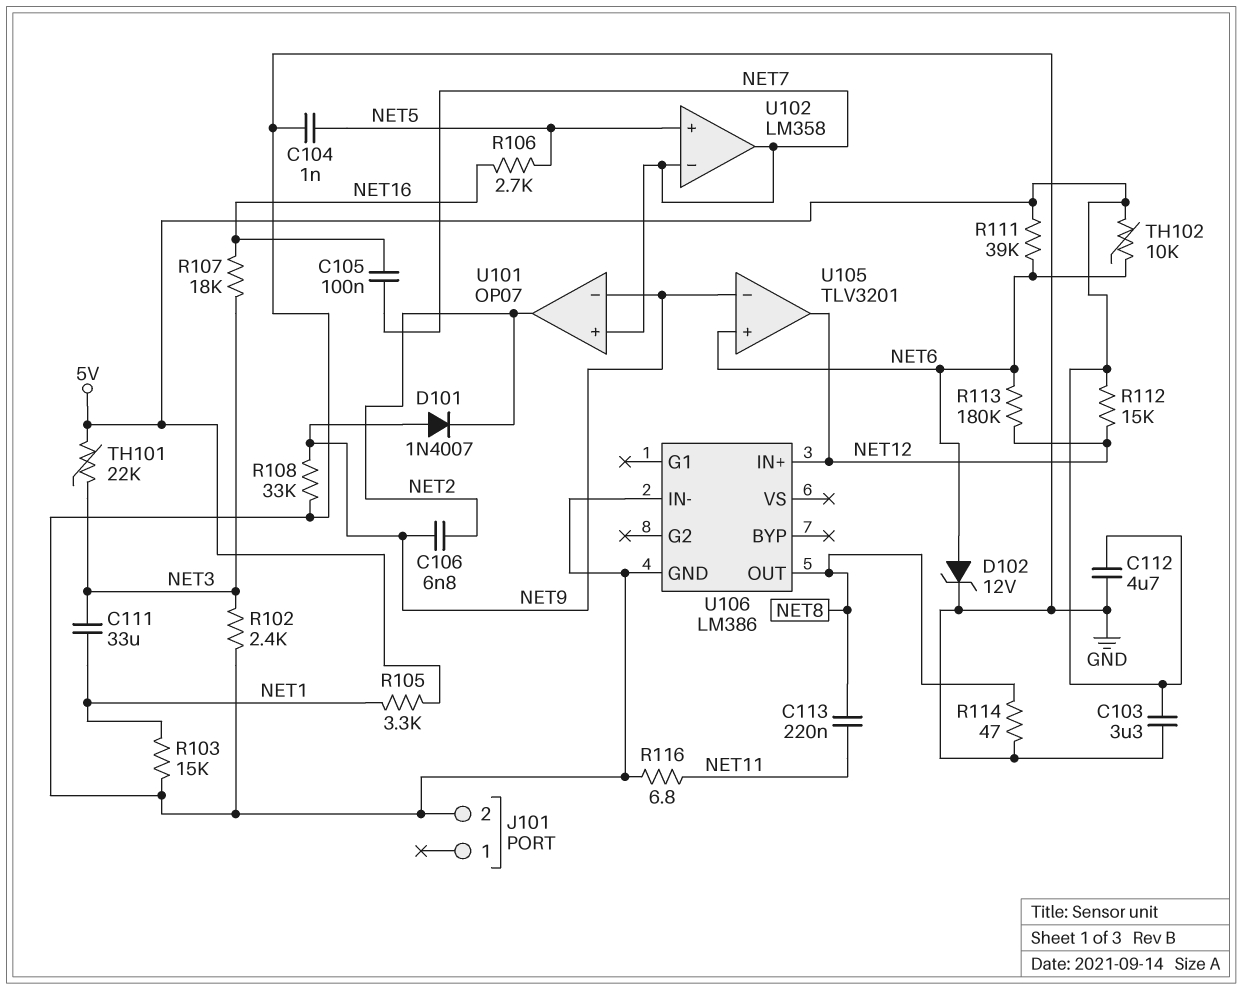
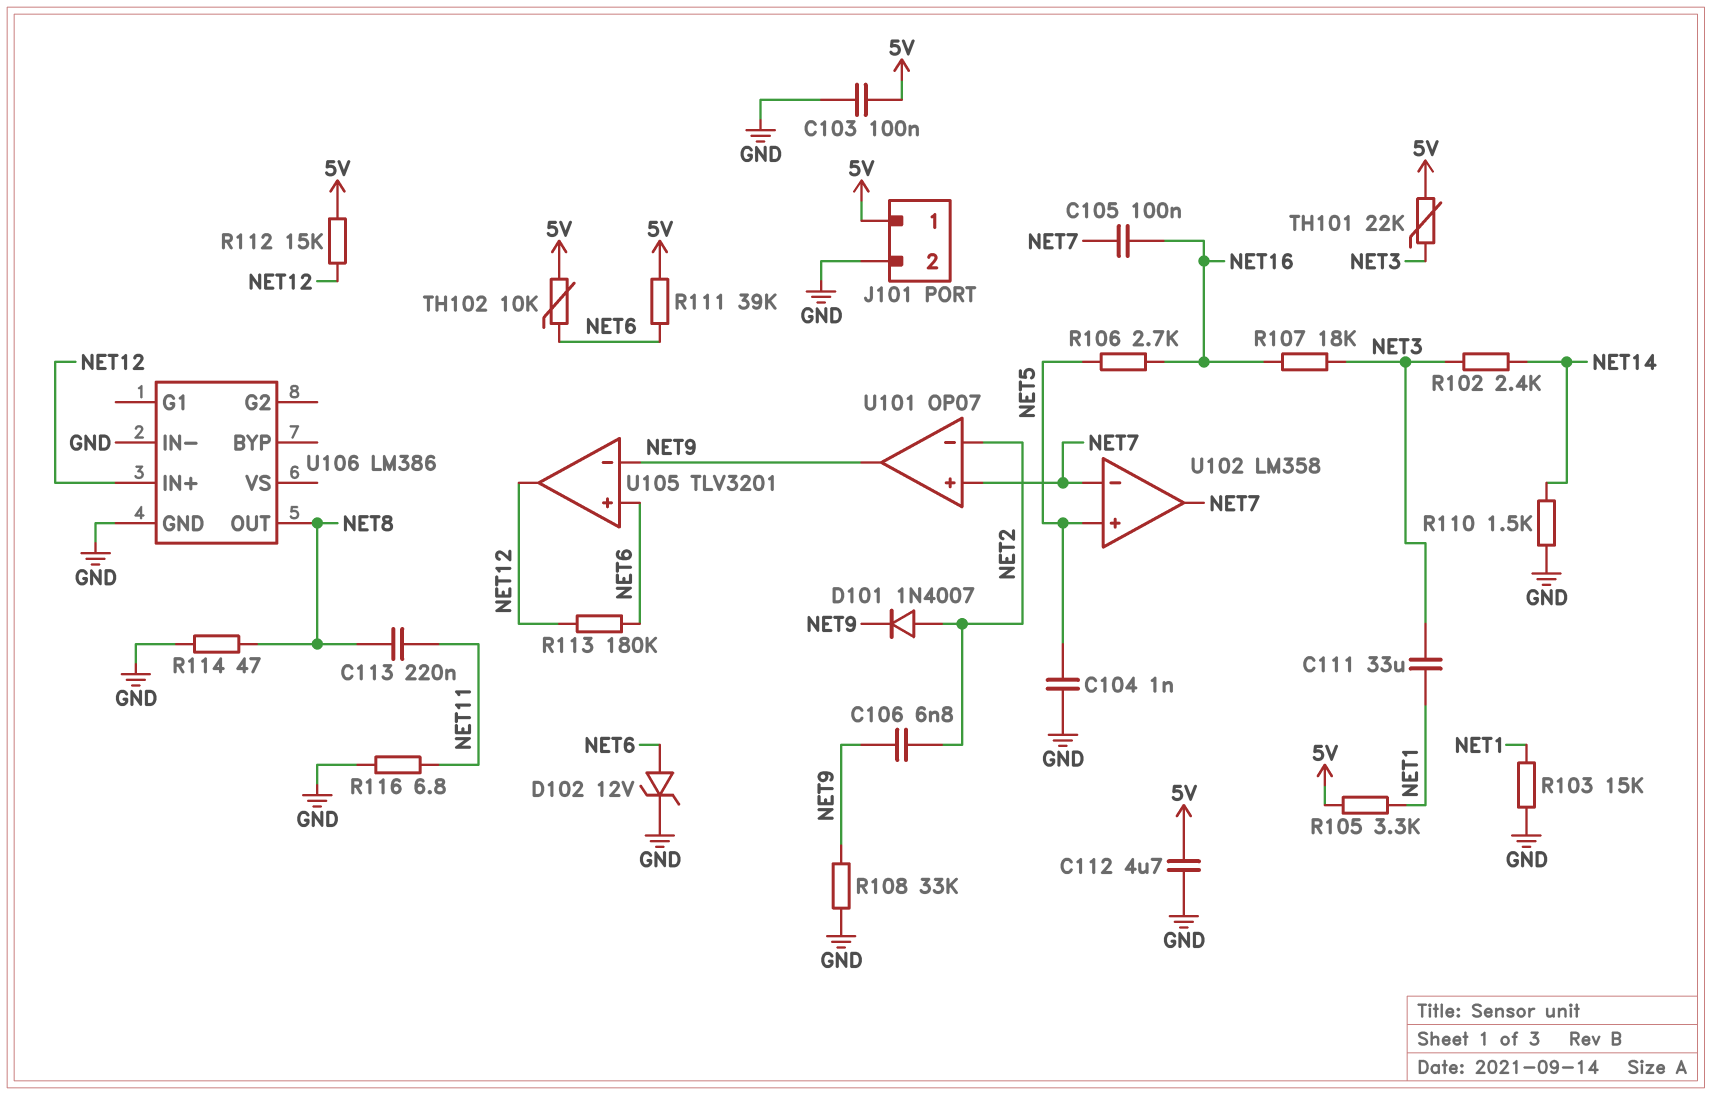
C103: 3.3uF (5V, GND) -> 100nF (5V, GND)
D101: diode 1N4007 (A NET9, K NET2) -> diode 1N4007 (A NET2, K NET9)
J101 pin 1: none -> 5V
R102: 2.4k (GND, NET3) -> 2.4k (NET3, NET14)
R110: none -> 1.5k (GND, NET14)
U101 pin in-: NET9 -> NET2
U101 pin out: NET2 -> NET9

